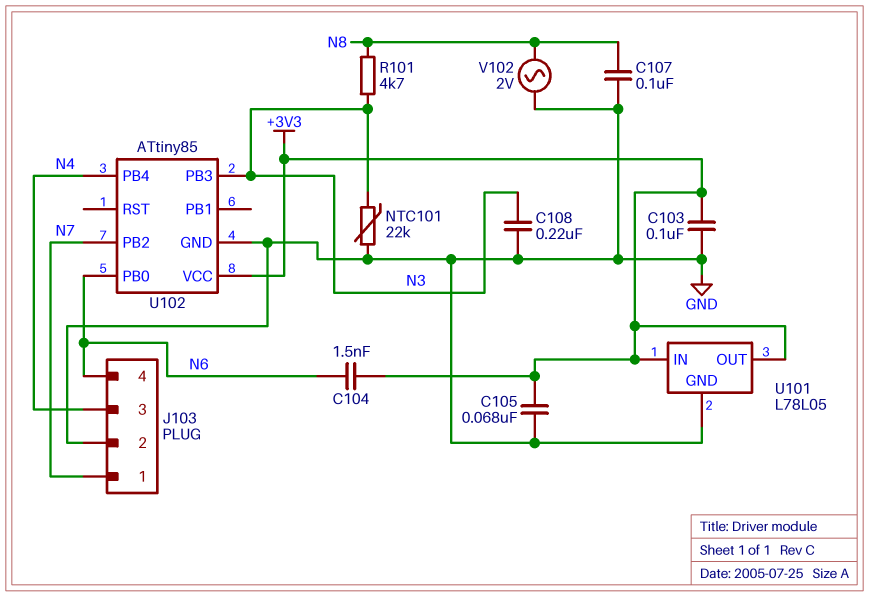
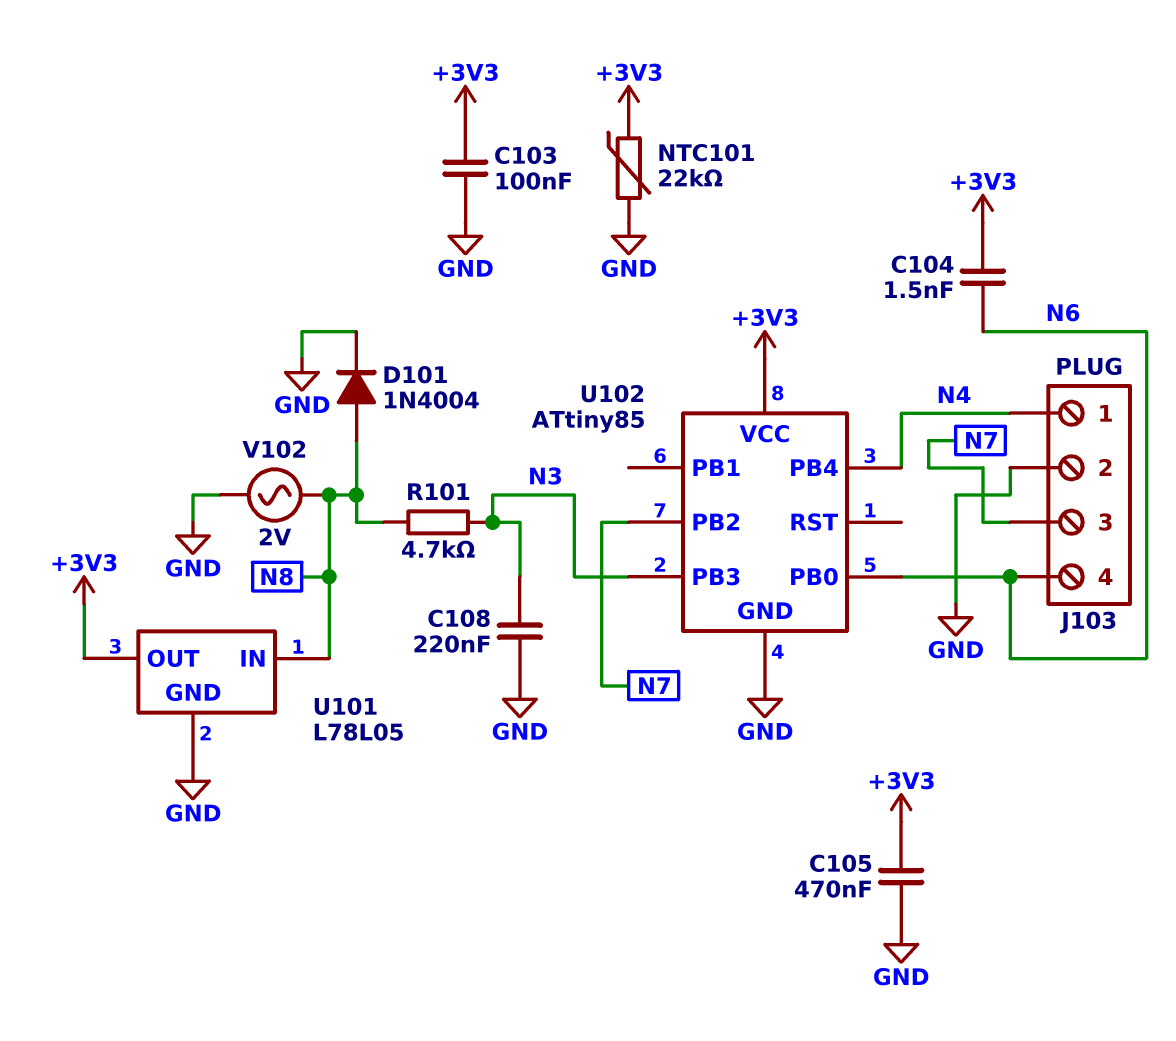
C105: 68nF (+3V3, GND) -> 470nF (+3V3, GND)
C107: 100nF (GND, N8) -> none
D101: none -> diode 1N4004 (A N8, K GND)
J103 pin 1: N7 -> N4
J103 pin 3: N4 -> N7
NTC101: 22k (GND, N3) -> 22k (+3V3, GND)
U101 pin IN: +3V3 -> N8

